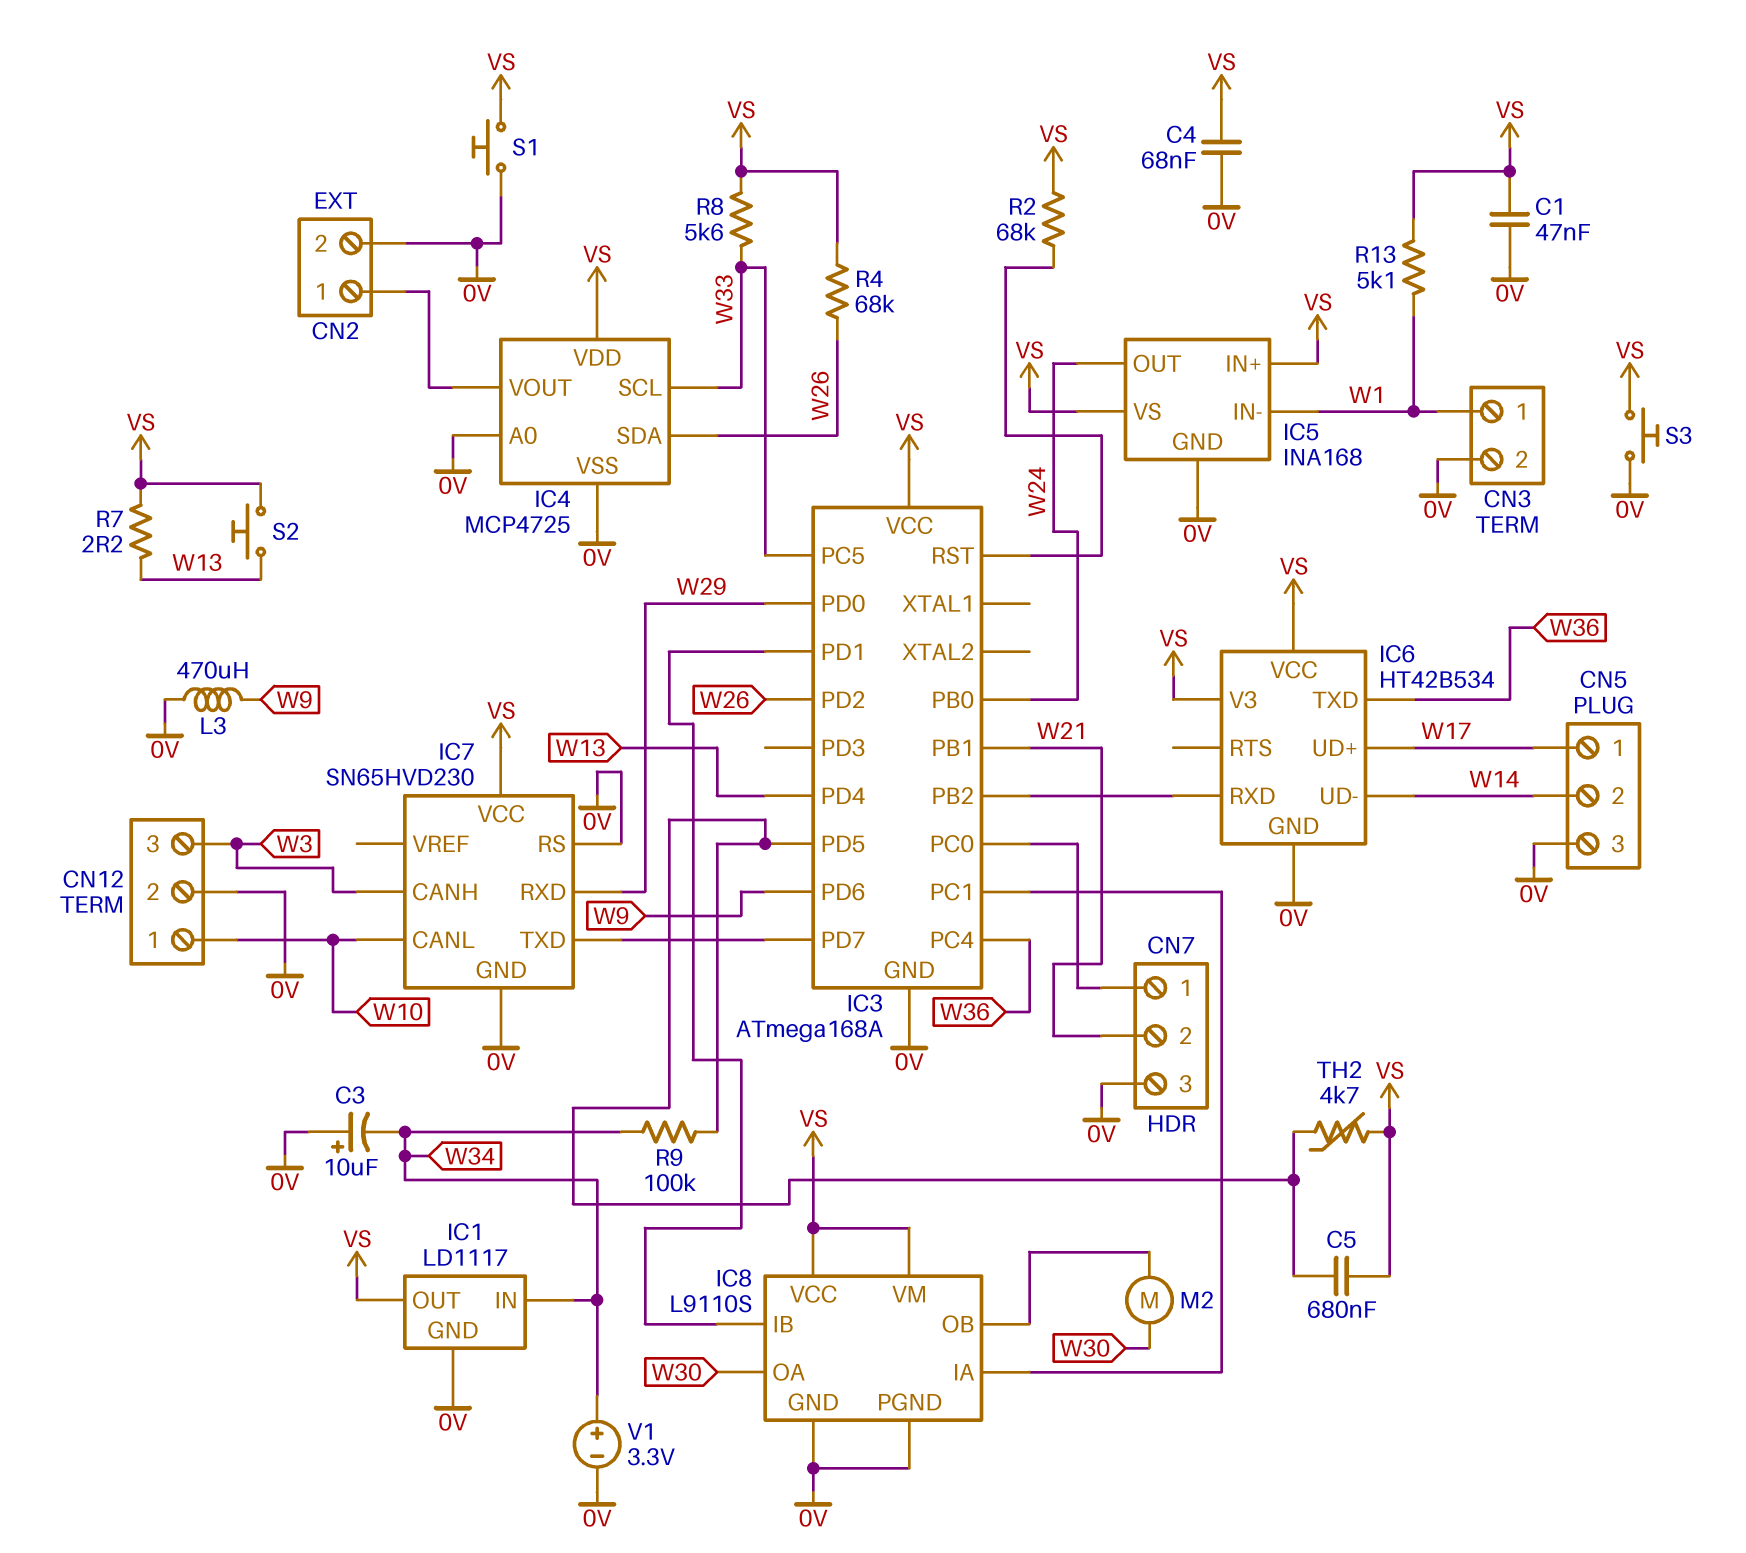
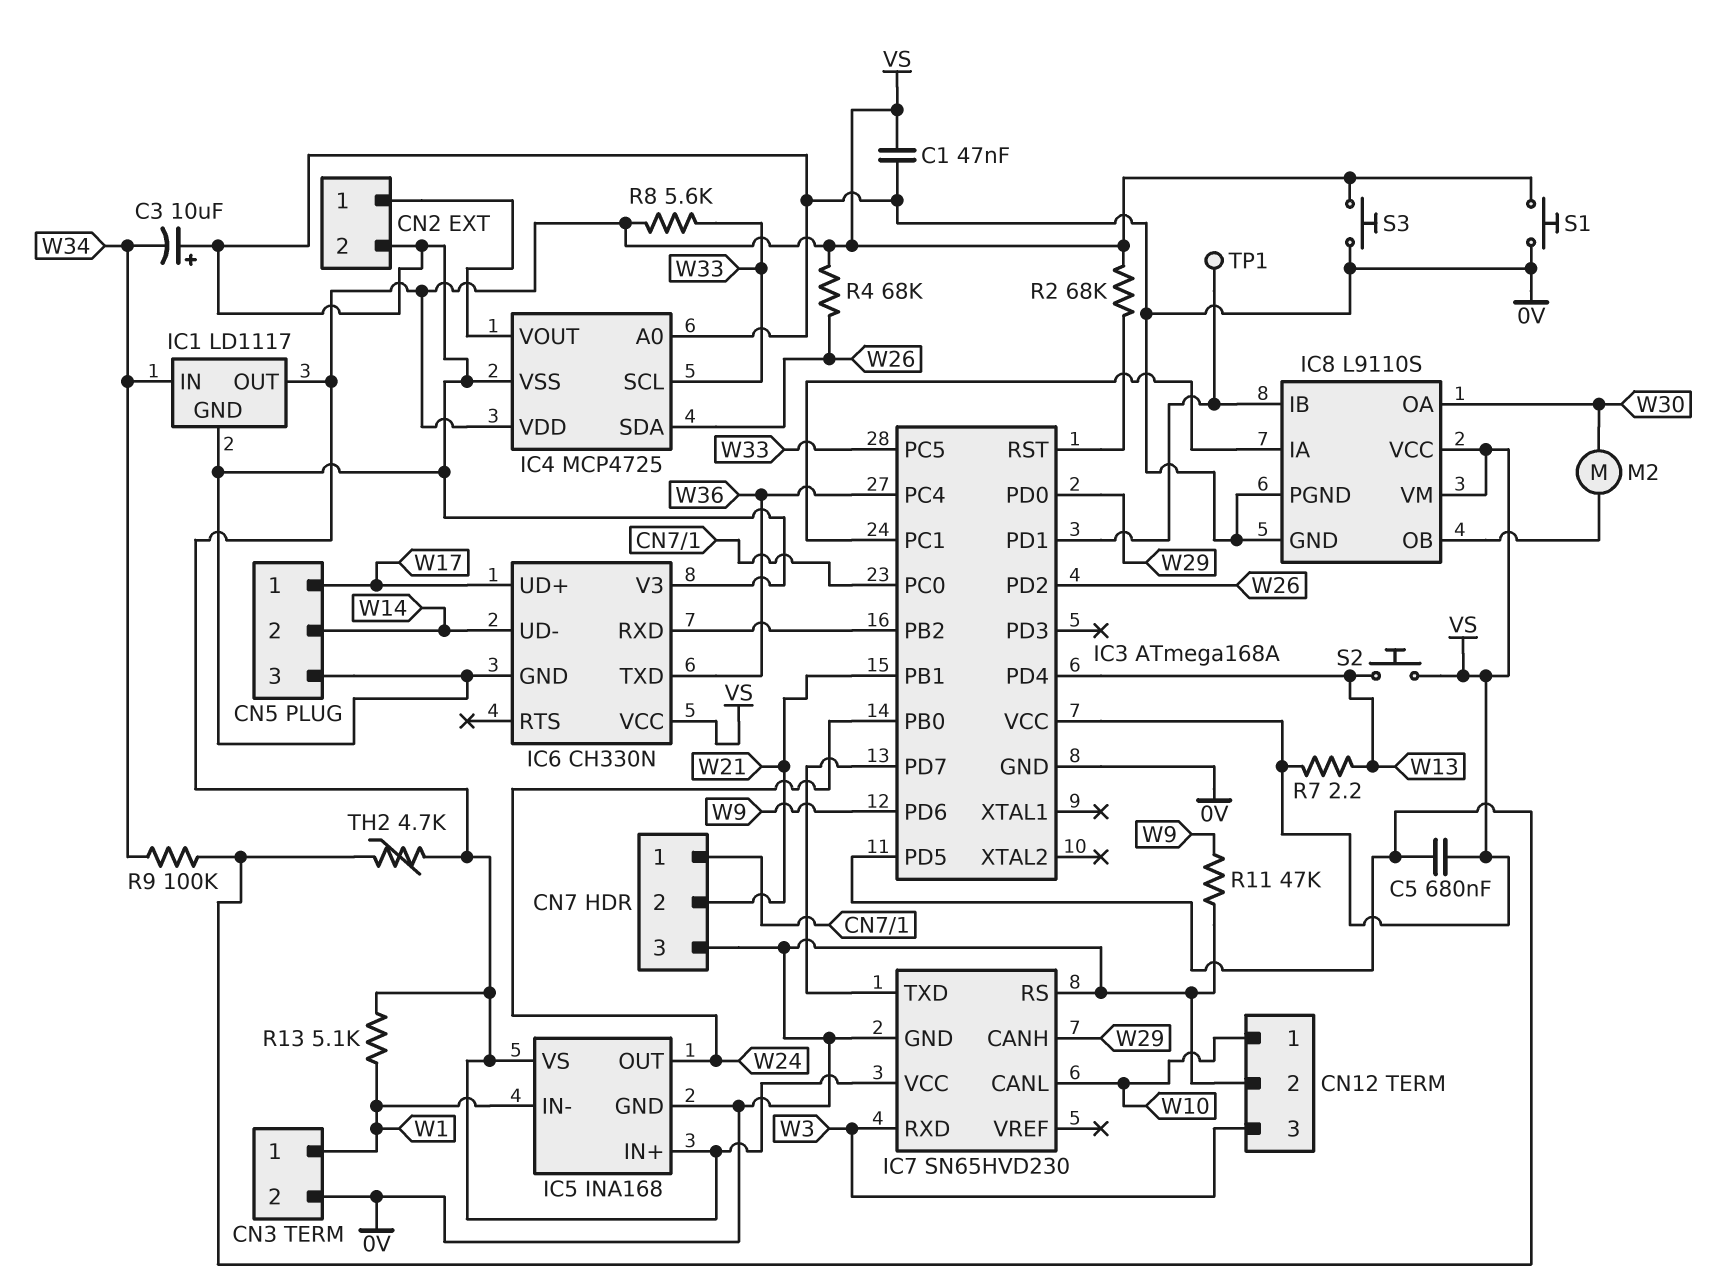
C4: 68nF (0V, VS) -> none
IC6: HT42B534 -> CH330N
IC6 pin V3: VS -> 0V
IC7 pin CANH: W3 -> W29
IC7 pin RXD: W29 -> W3
L3: 470uH (0V, W9) -> none
R11: none -> 47k (0V, W9)
TP1: none -> test point (IC3/PD1)
V1: 3.3V (plus W34, minus 0V) -> none

